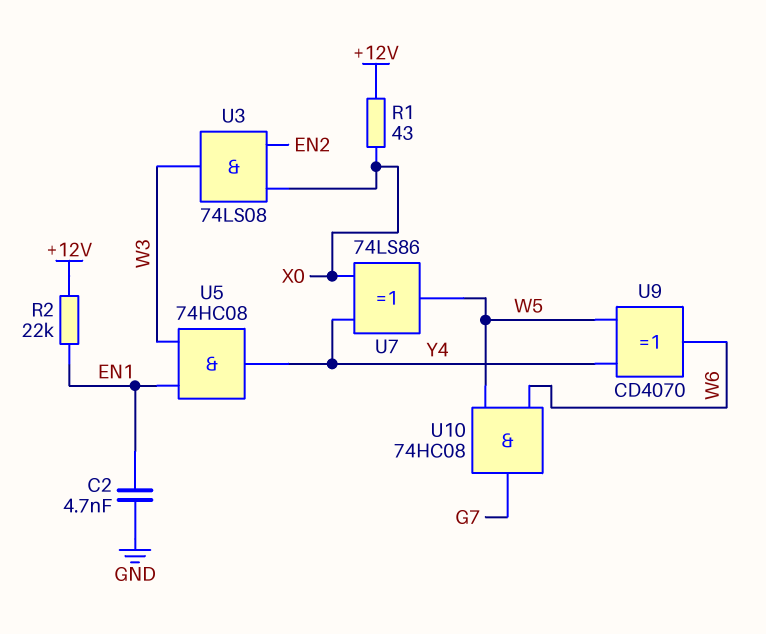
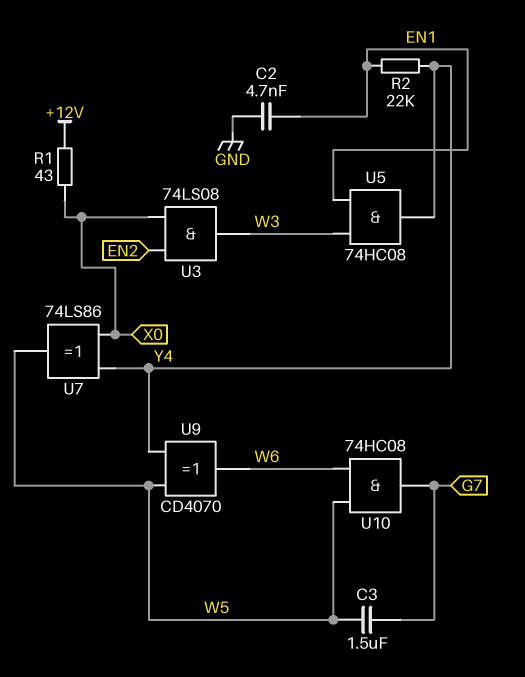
C3: none -> 1.5uF (G7, W5)
R2: 22k (+12V, EN1) -> 22k (EN1, Y4)

